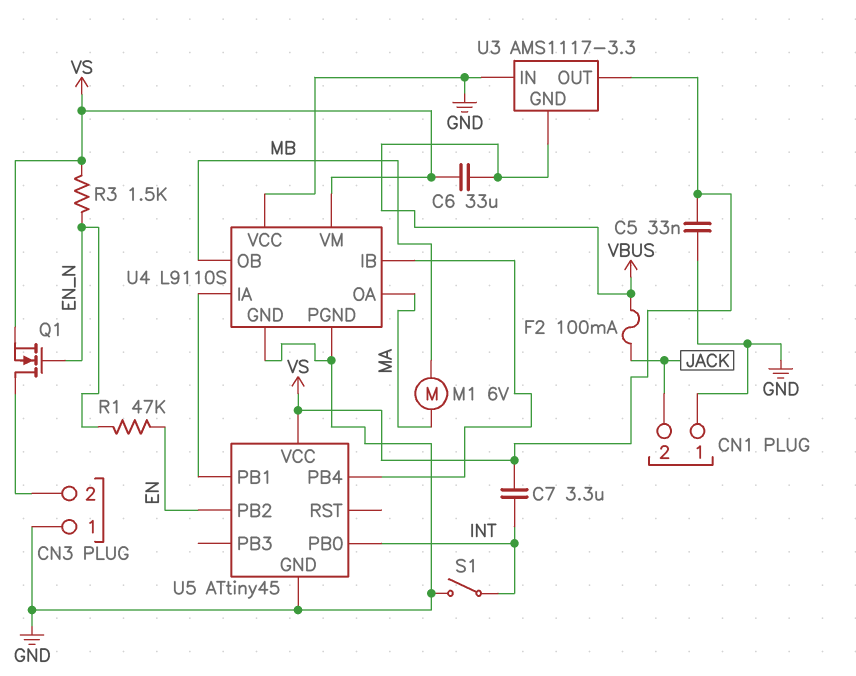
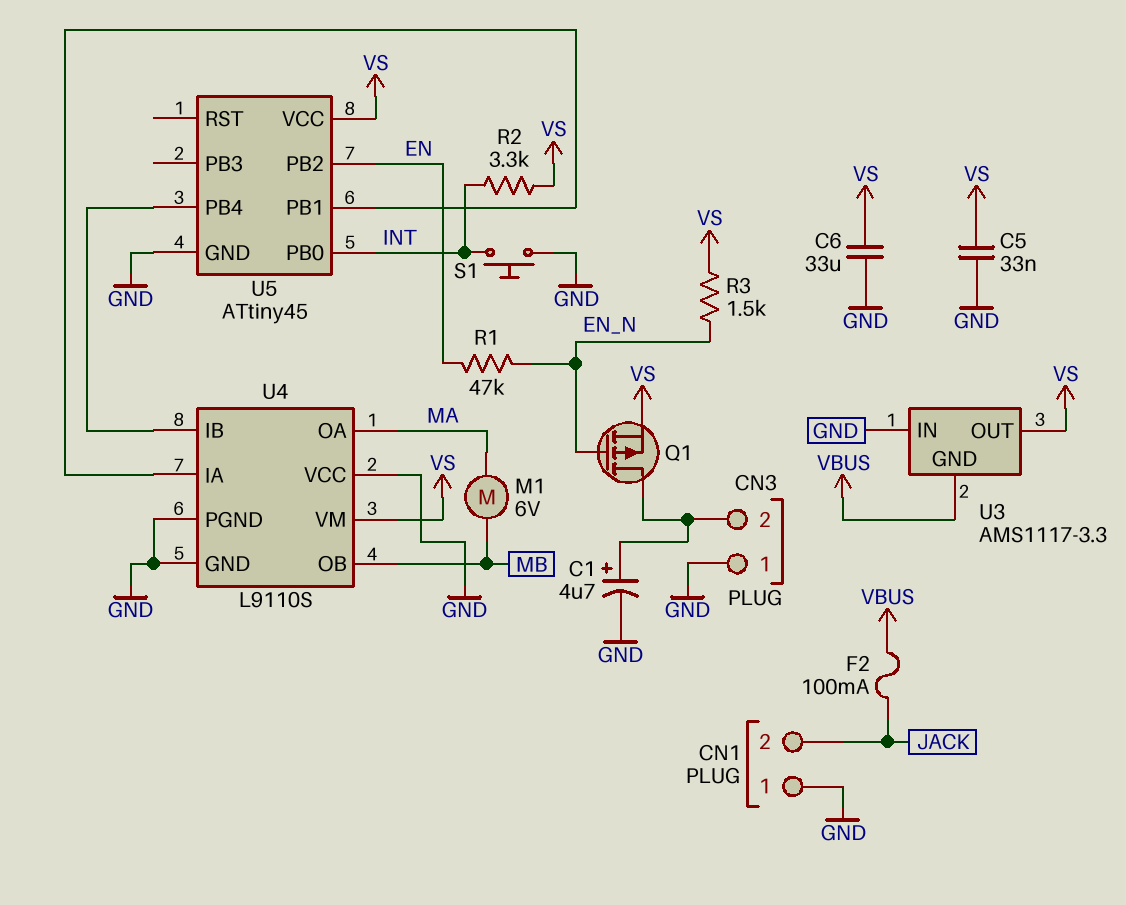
C1: none -> 4.7uF (plus CN3/2, minus GND)
C6: 33uF (VBUS, VS) -> 33uF (GND, VS)
C7: 3.3uF (INT, VS) -> none
Q1: NMOS (G EN_N, D CN3/2, S VS) -> PMOS (G EN_N, D CN3/2, S VS)
R2: none -> 3.3k (INT, VS)
S1: switch (GND, INT) -> button (GND, INT)

